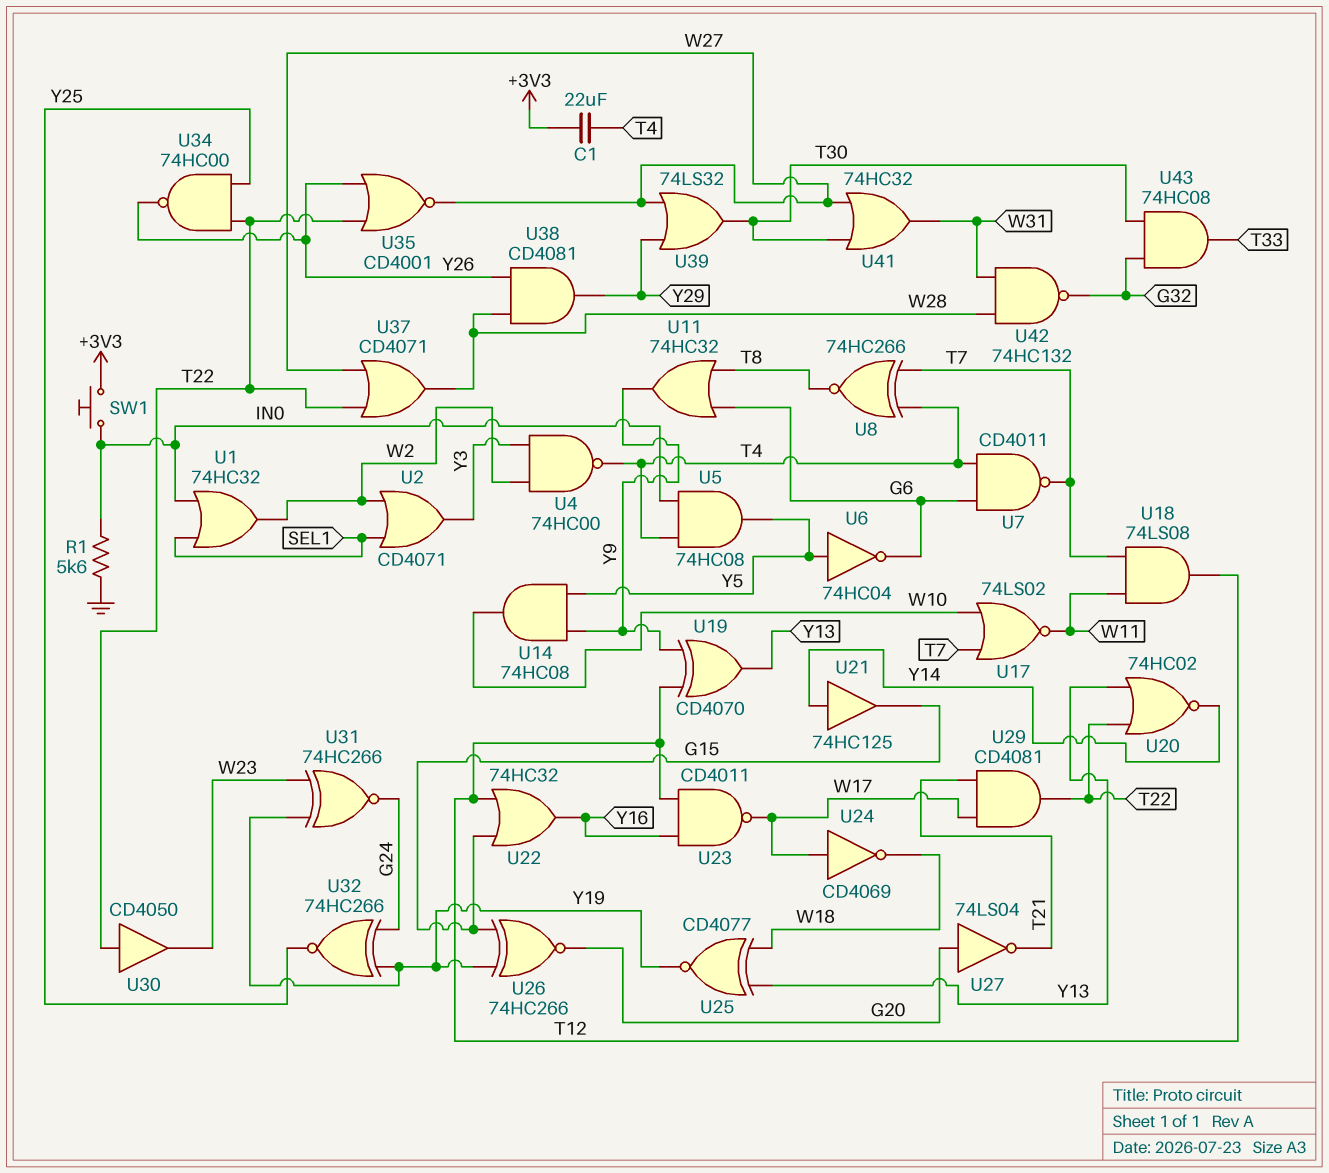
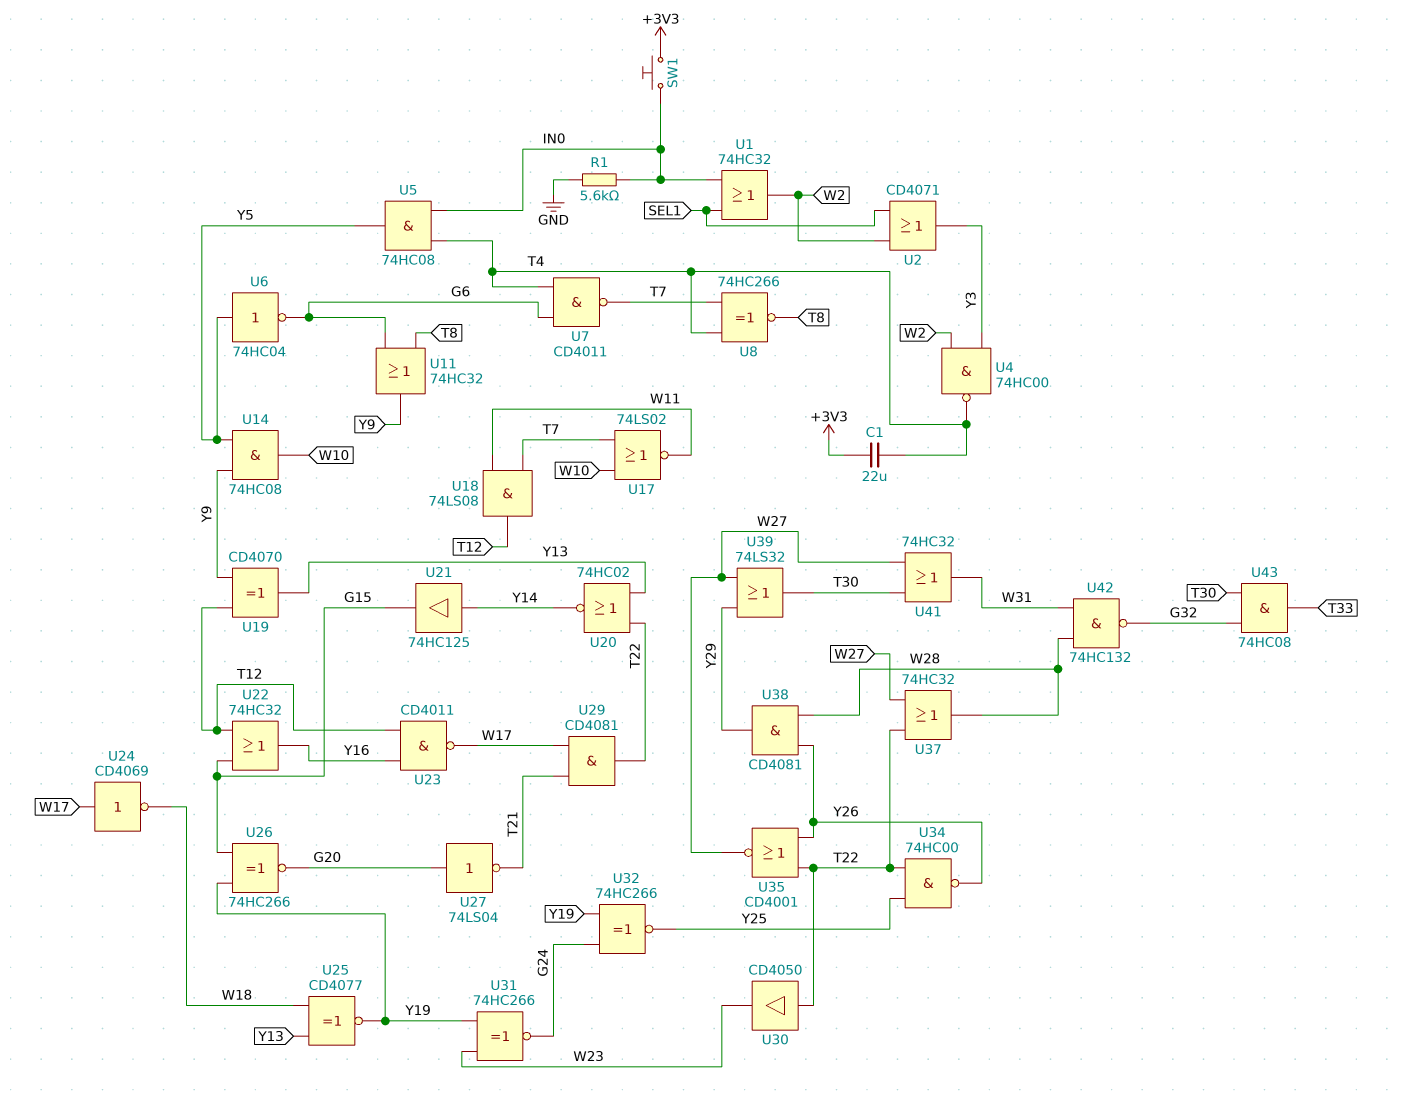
U37: OR CD4071 (in T22, in W27, out W28) -> OR 74HC32 (in T22, in W27, out W28)

